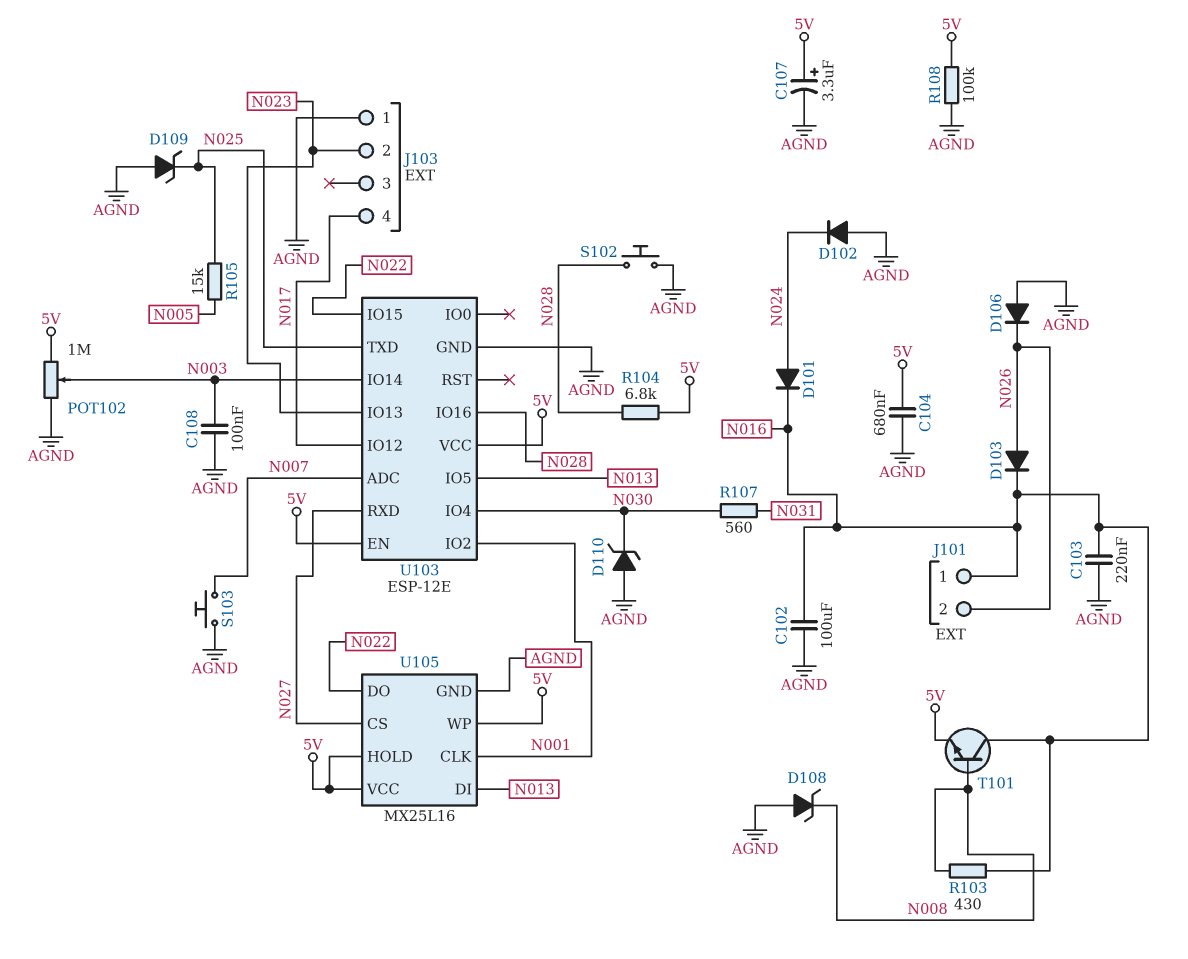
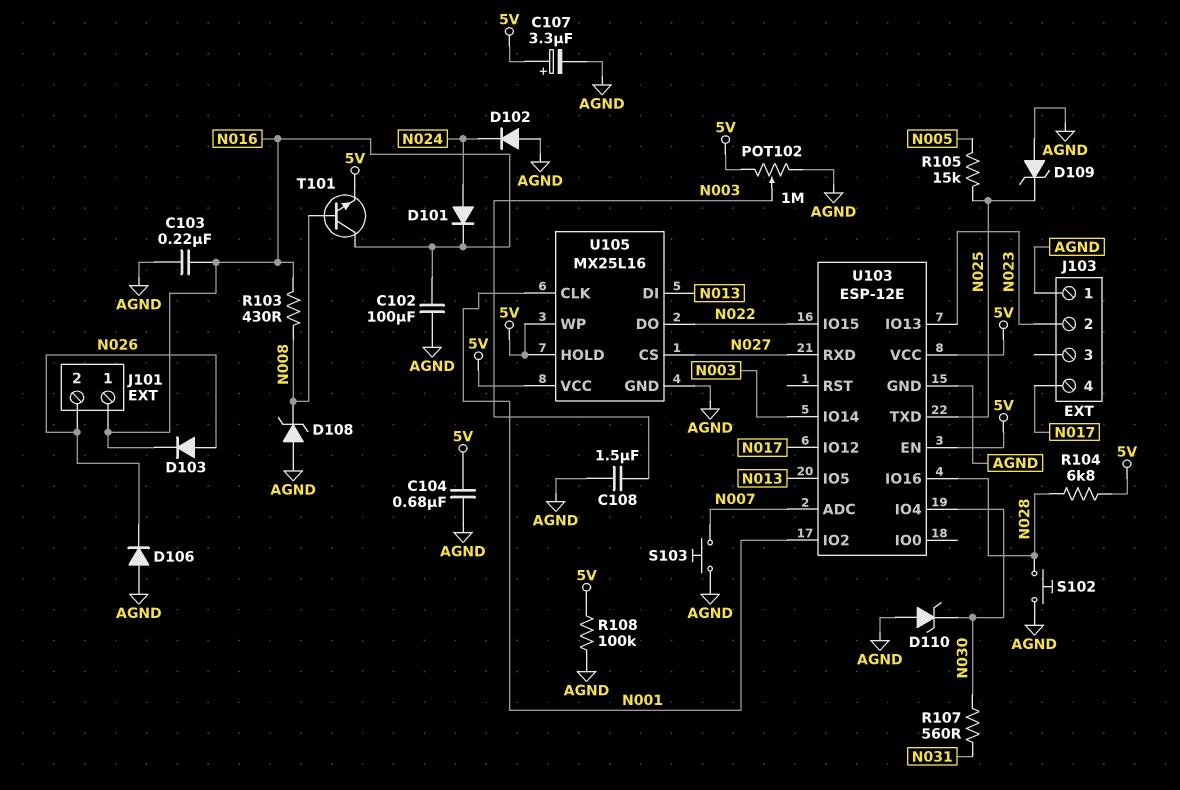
C108: 100nF (AGND, N003) -> 1.5uF (AGND, N003)

